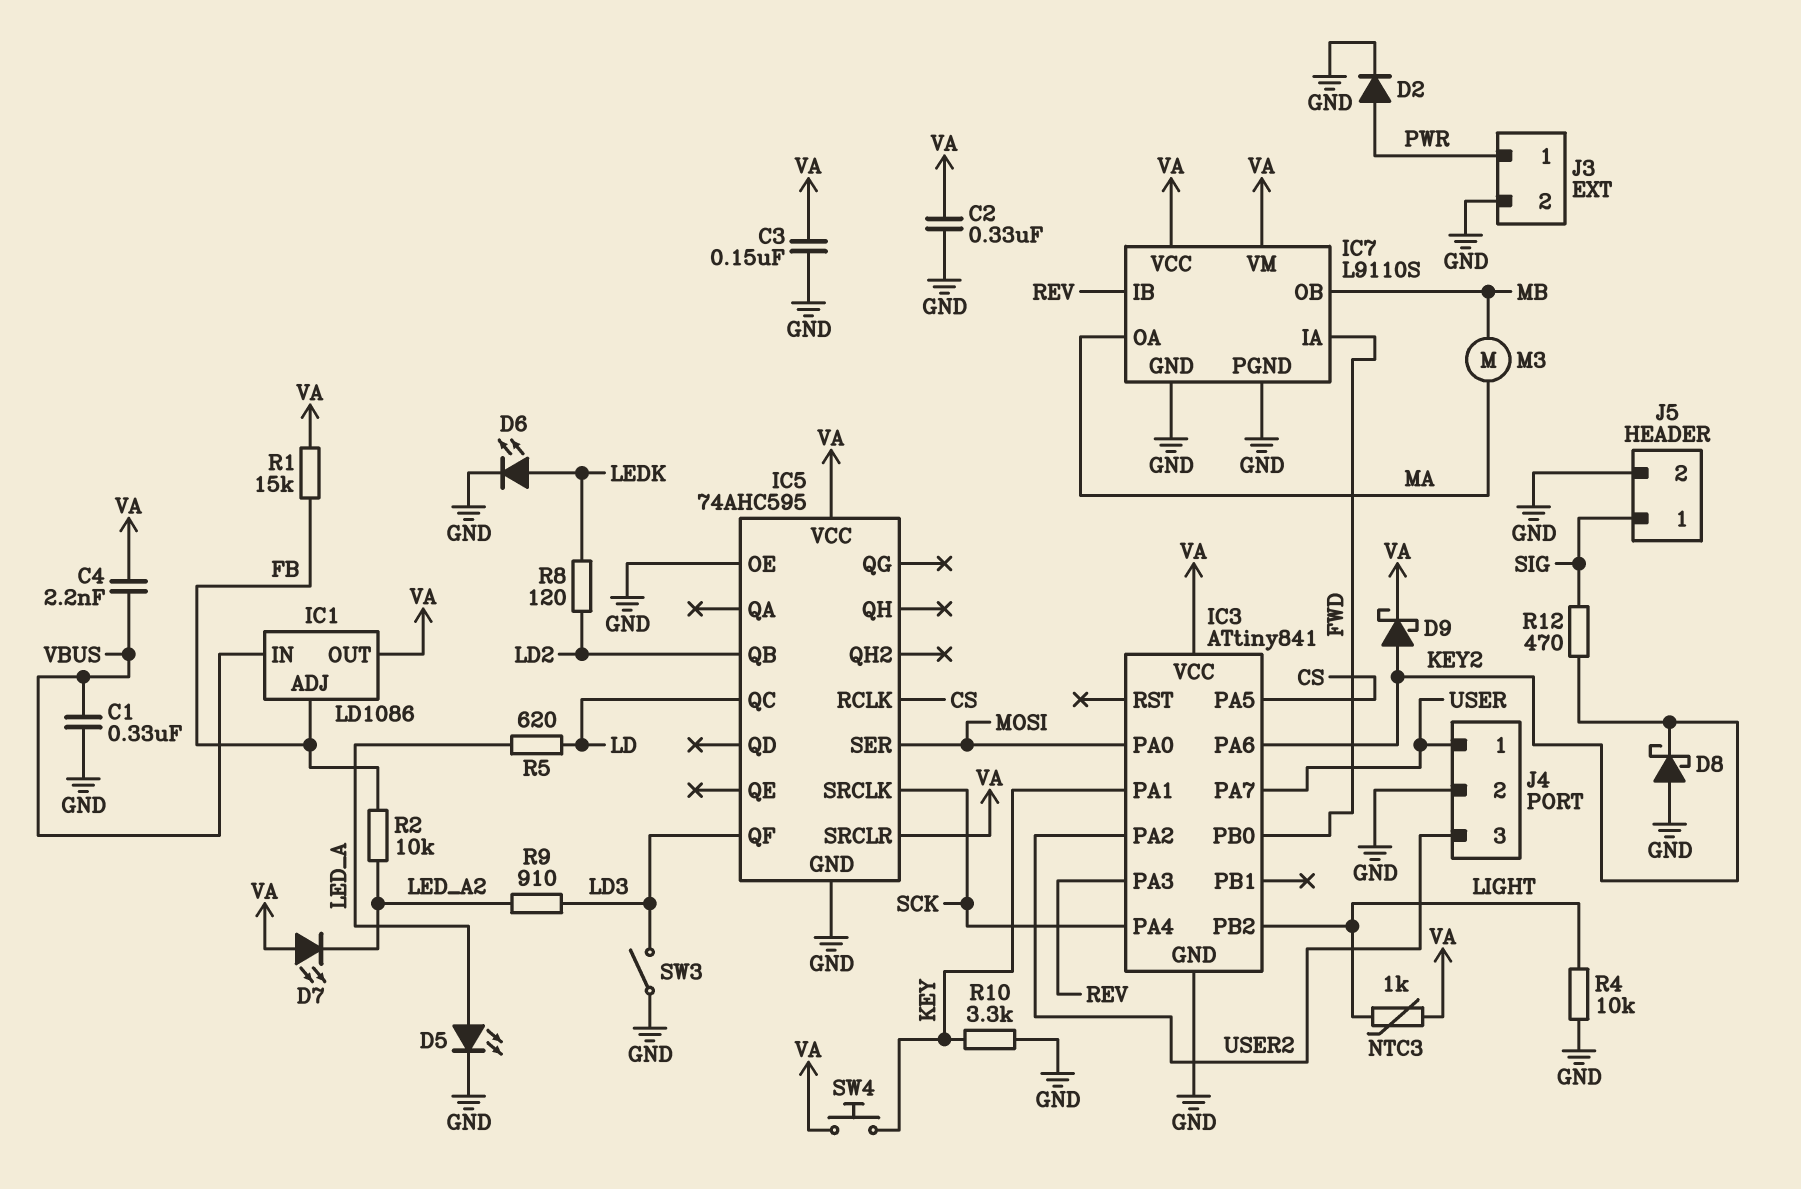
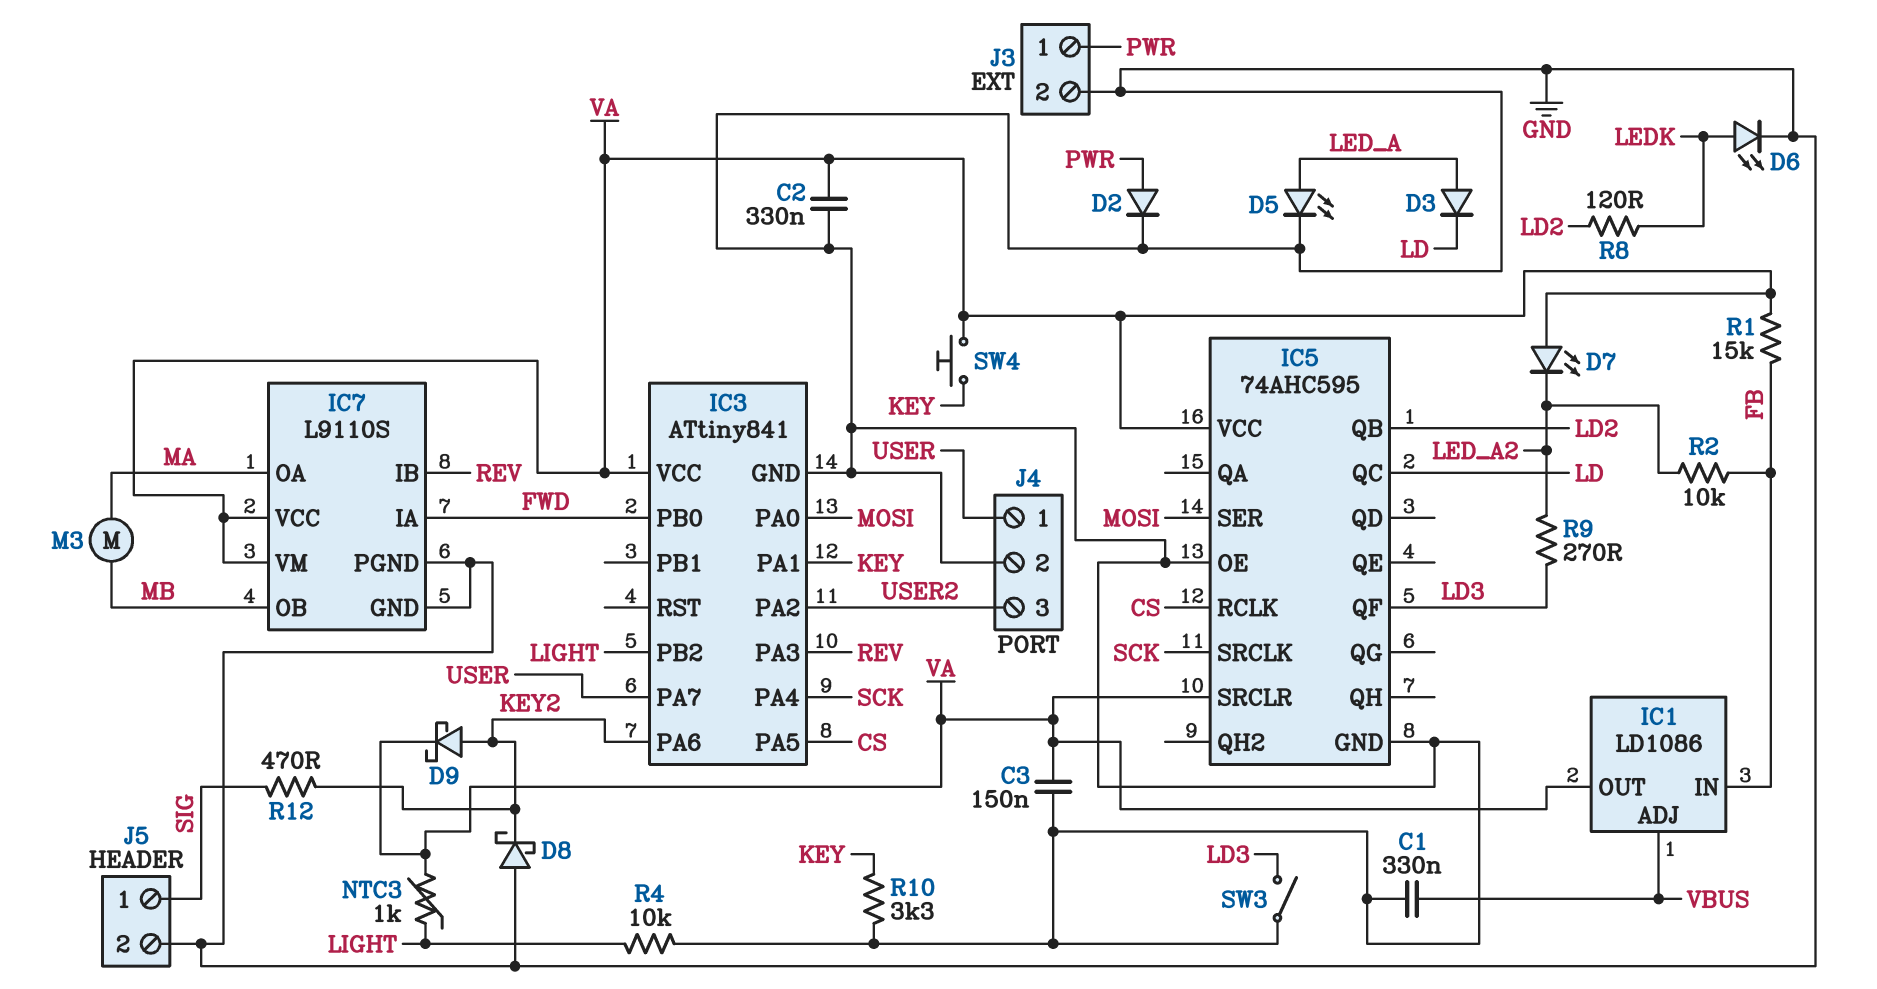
C4: 2.2nF (VA, VBUS) -> none
D3: none -> diode (A LED_A, K LD)
IC1 pin ADJ: FB -> VBUS
IC1 pin IN: VBUS -> FB
R5: 620 (LD, LED_A) -> none
R9: 910 (LD3, LED_A2) -> 270 (LD3, LED_A2)

